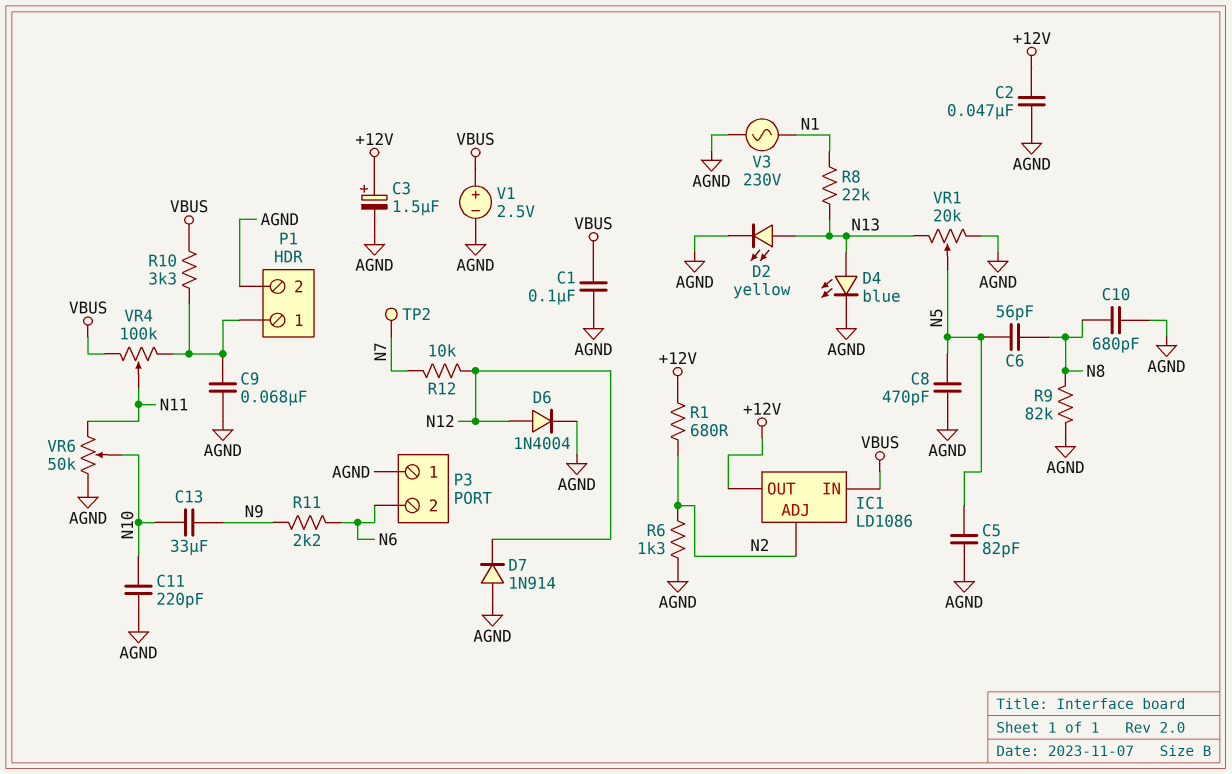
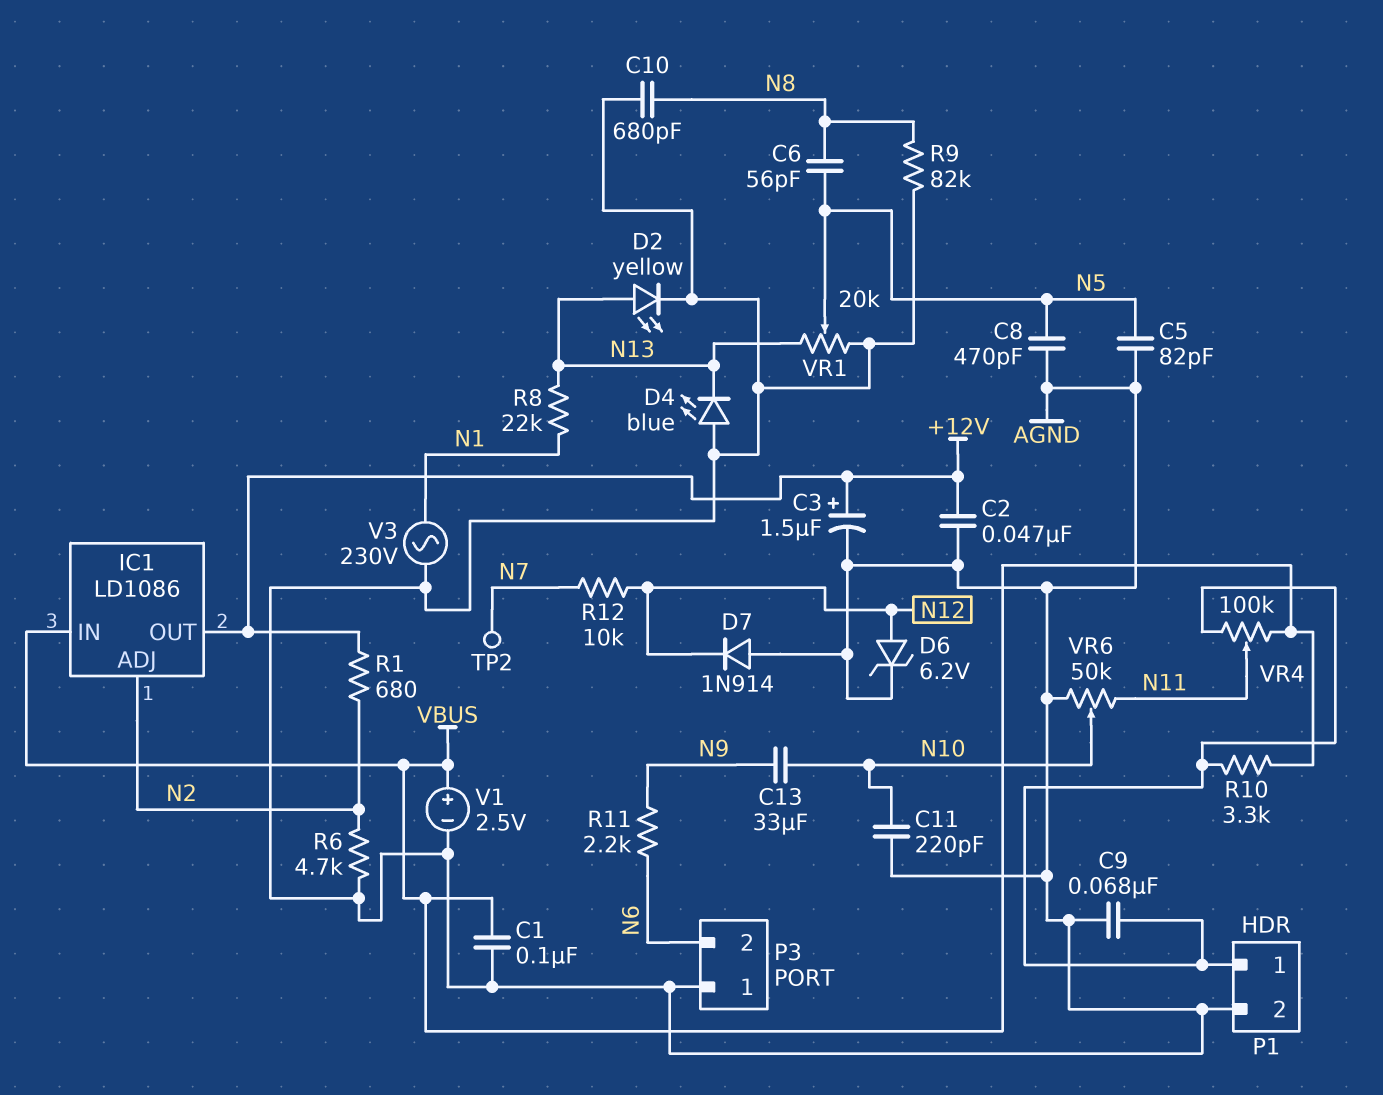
D4: LED blue (A N13, K AGND) -> LED blue (A AGND, K N13)
D6: diode 1N4004 (A N12, K AGND) -> zener 6.2V (A N12, K AGND)
R6: 1.3k (AGND, N2) -> 4.7k (AGND, N2)

